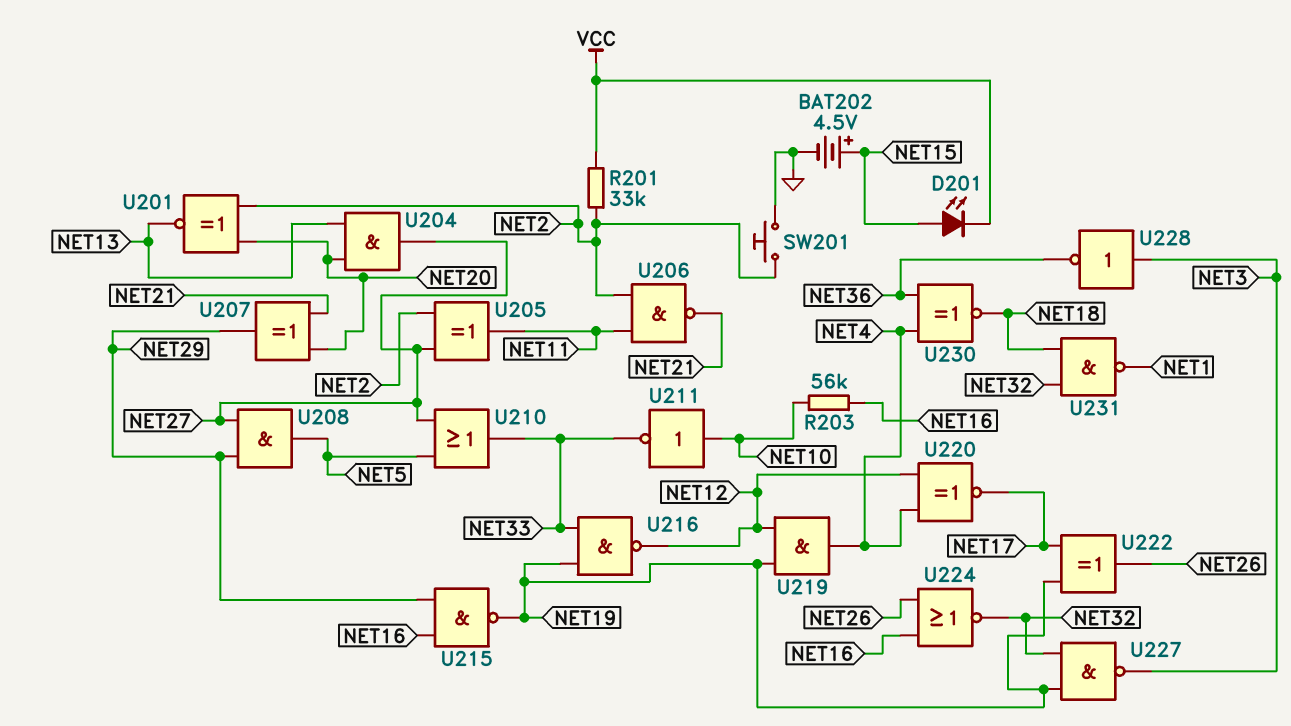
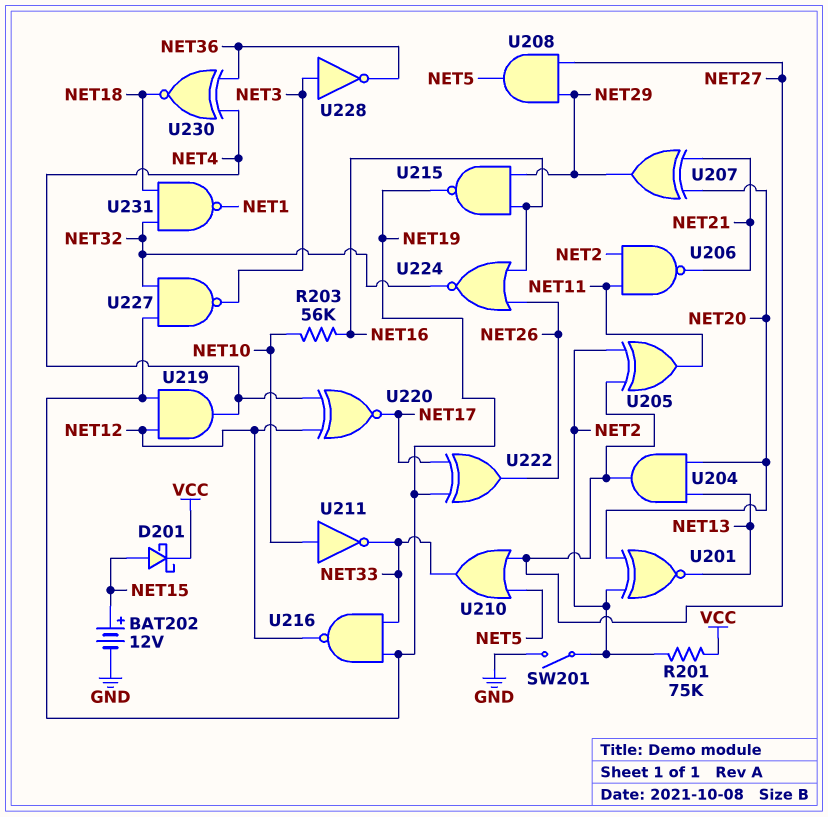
BAT202: 4.5V (plus NET15, minus GND) -> 12V (plus NET15, minus GND)
D201: LED (A NET15, K VCC) -> schottky (A NET15, K VCC)
R201: 33k (NET2, VCC) -> 75k (NET2, VCC)
SW201: button (GND, NET2) -> switch (GND, NET2)

